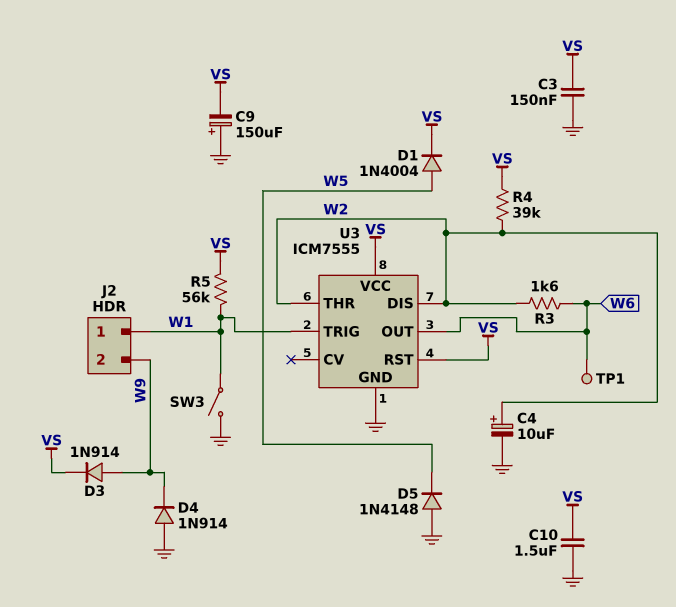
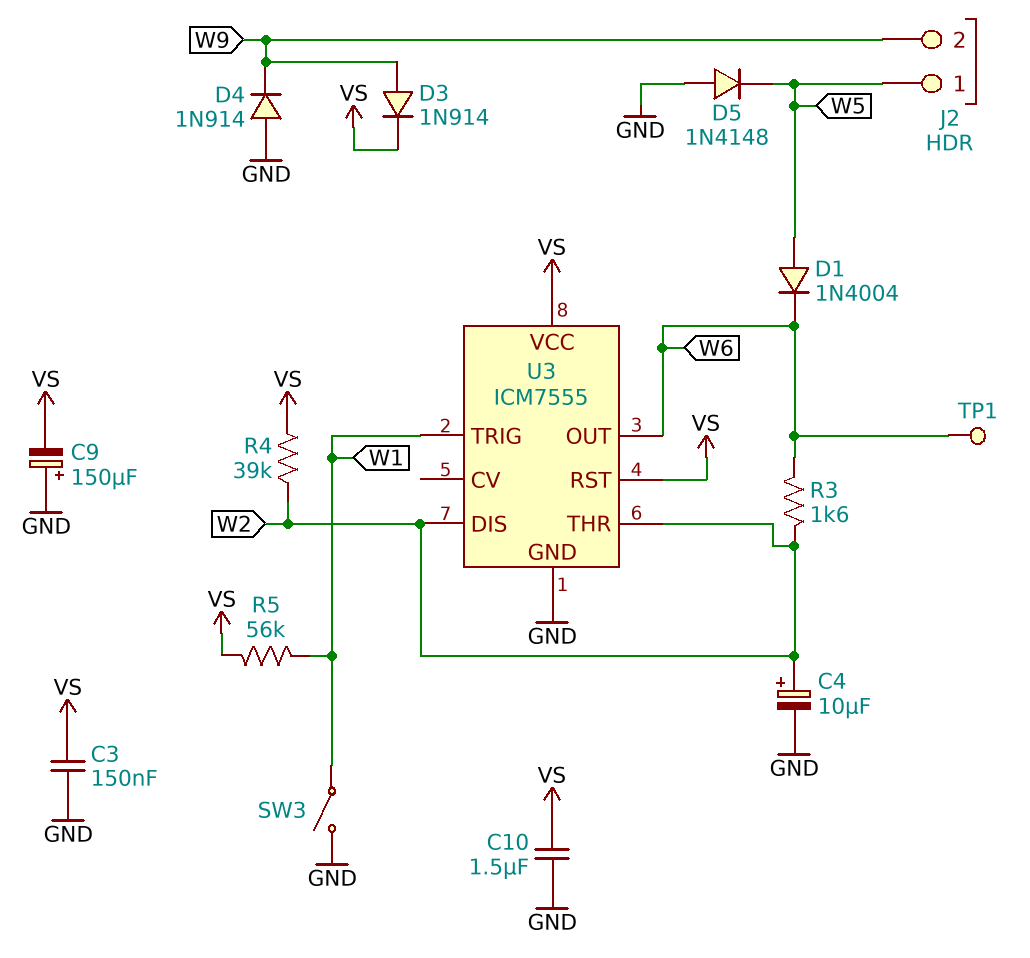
D1: diode 1N4004 (A W5, K VS) -> diode 1N4004 (A W5, K W6)
J2 pin 1: W1 -> W5

